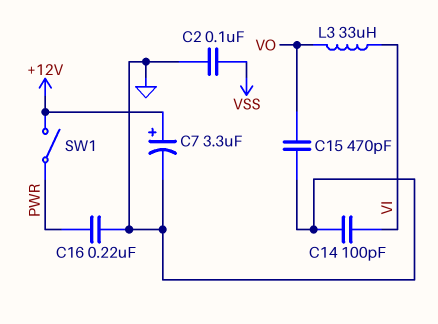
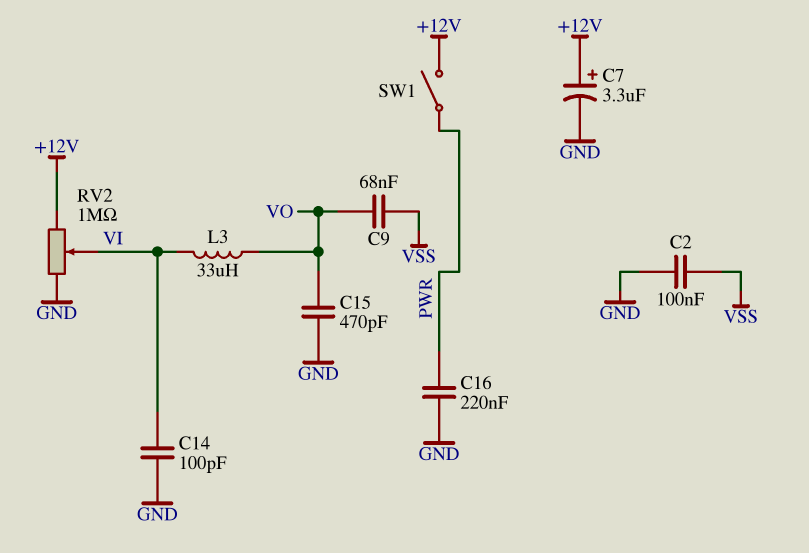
C9: none -> 68nF (VO, VSS)
RV2: none -> 1M (+12V, GND, wiper VI)

